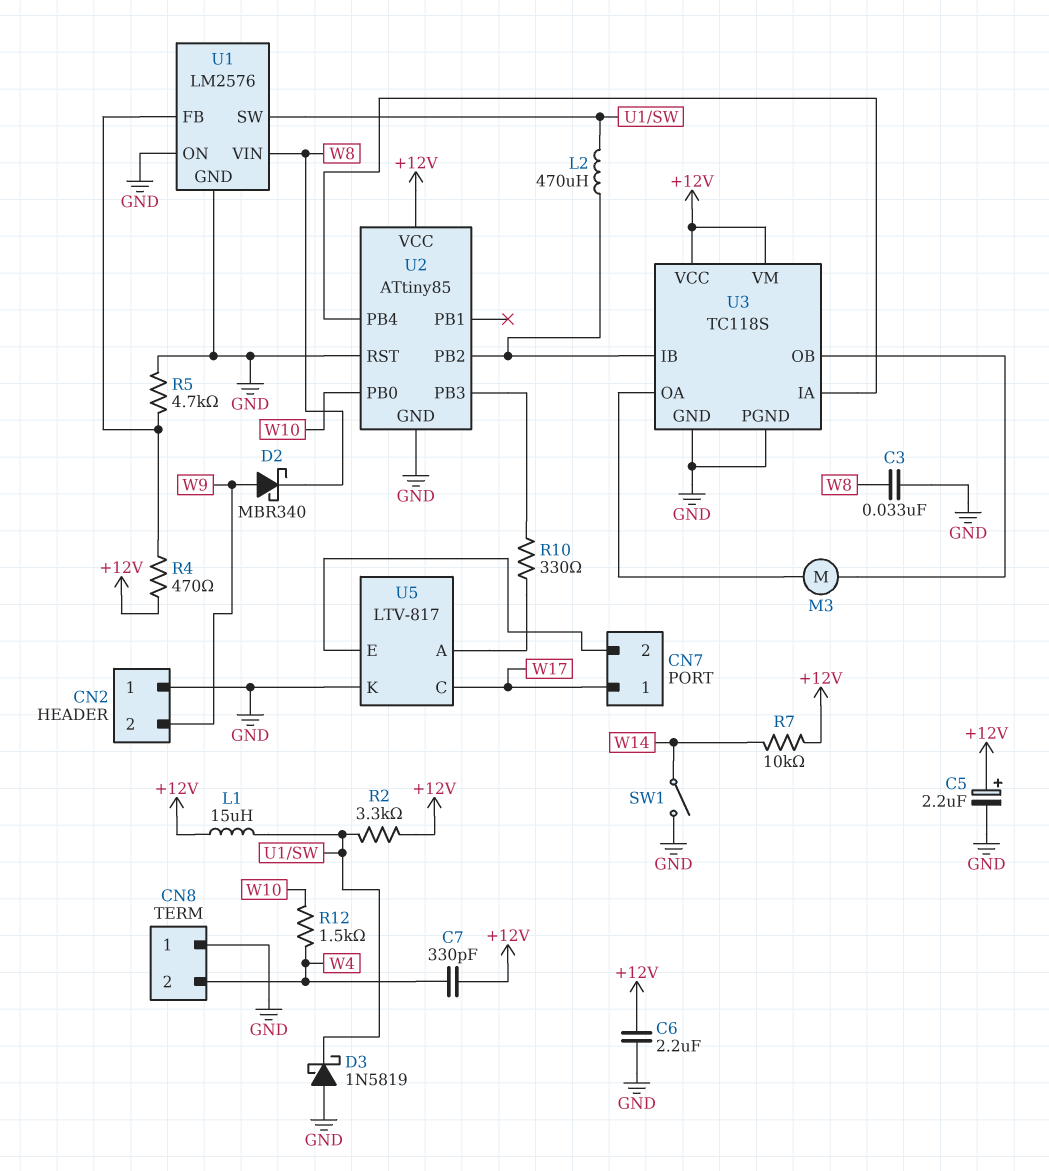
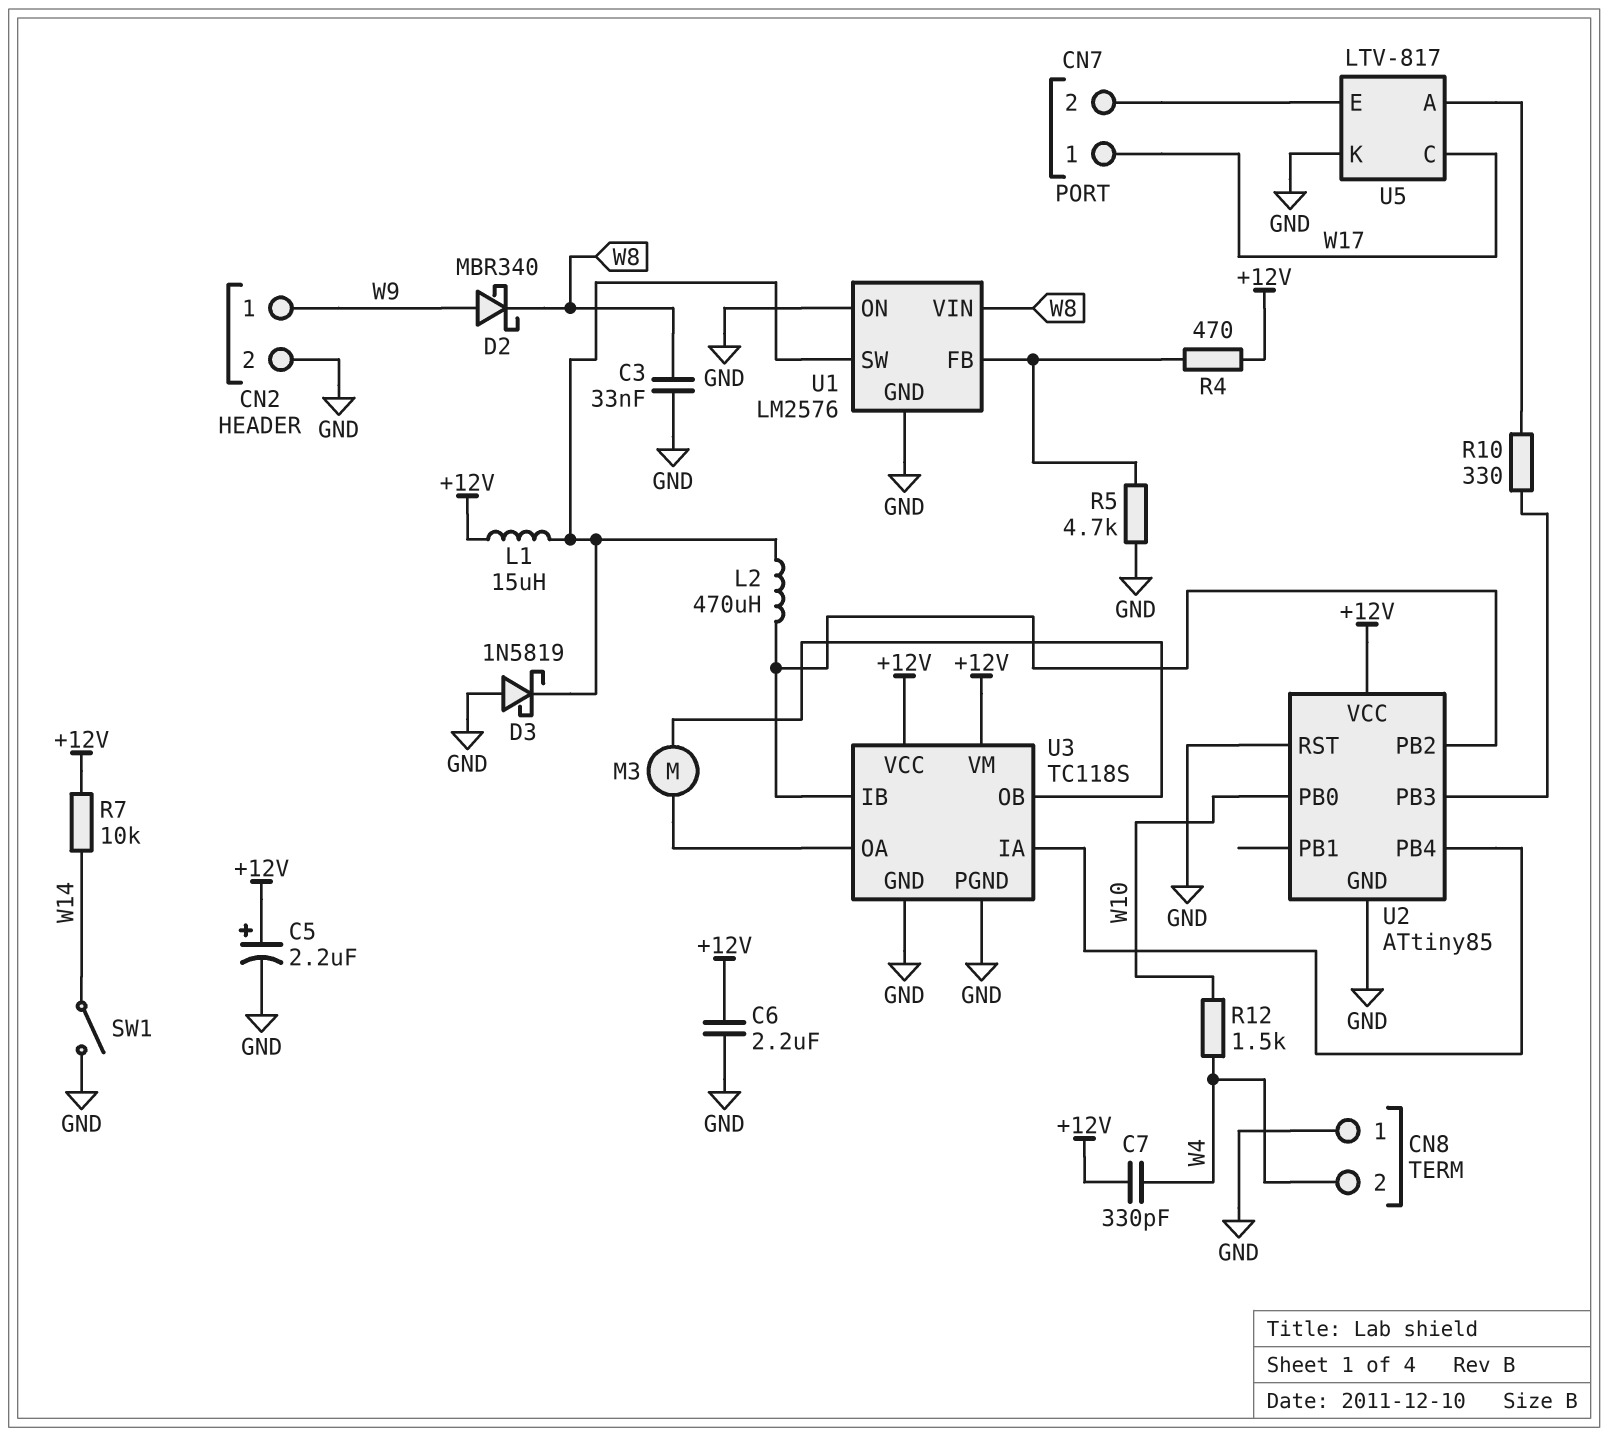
CN2 pin 1: GND -> W9
CN2 pin 2: W9 -> GND
R2: 3.3k (+12V, U1/SW) -> none

